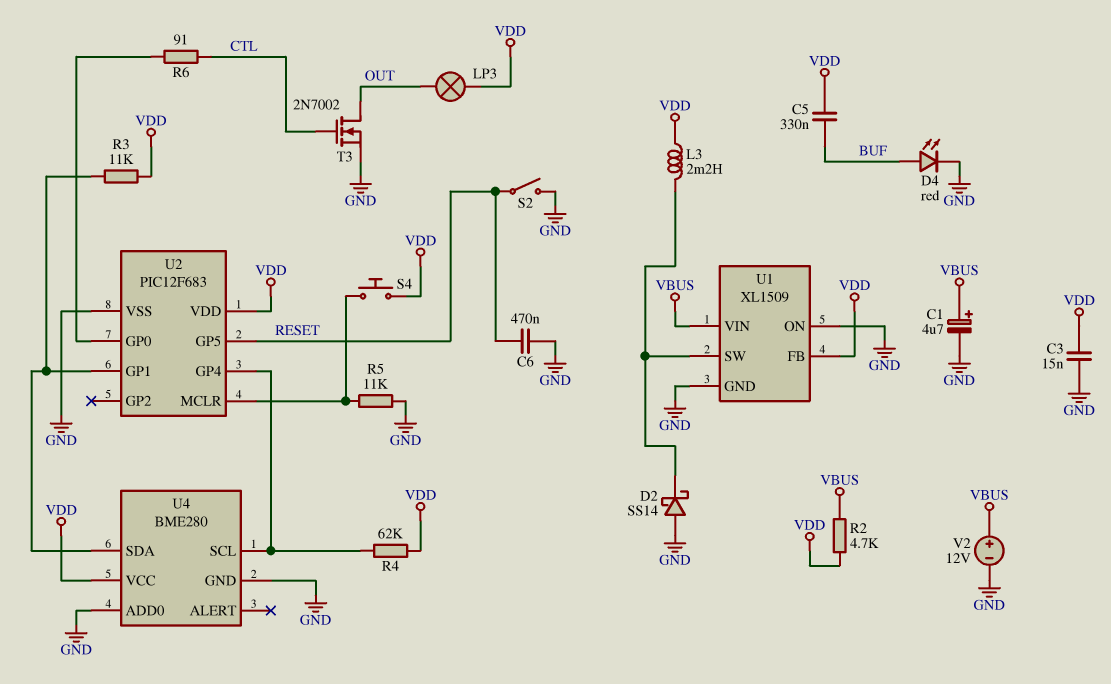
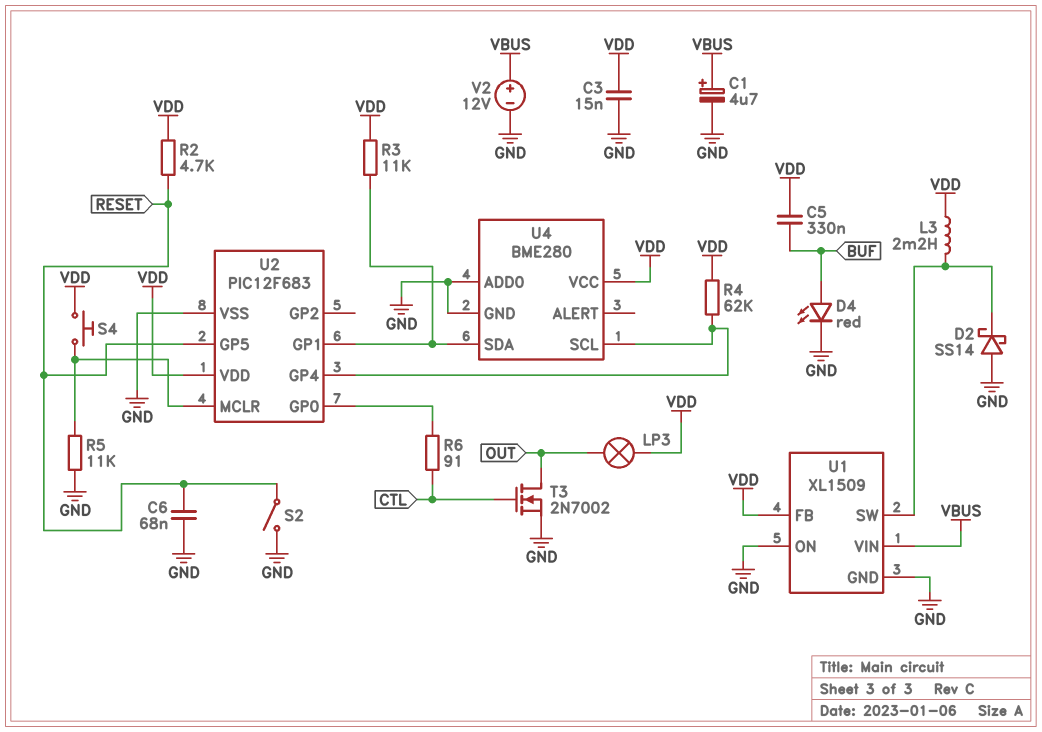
C6: 470nF (GND, RESET) -> 68nF (GND, RESET)
R2: 4.7k (VBUS, VDD) -> 4.7k (RESET, VDD)

